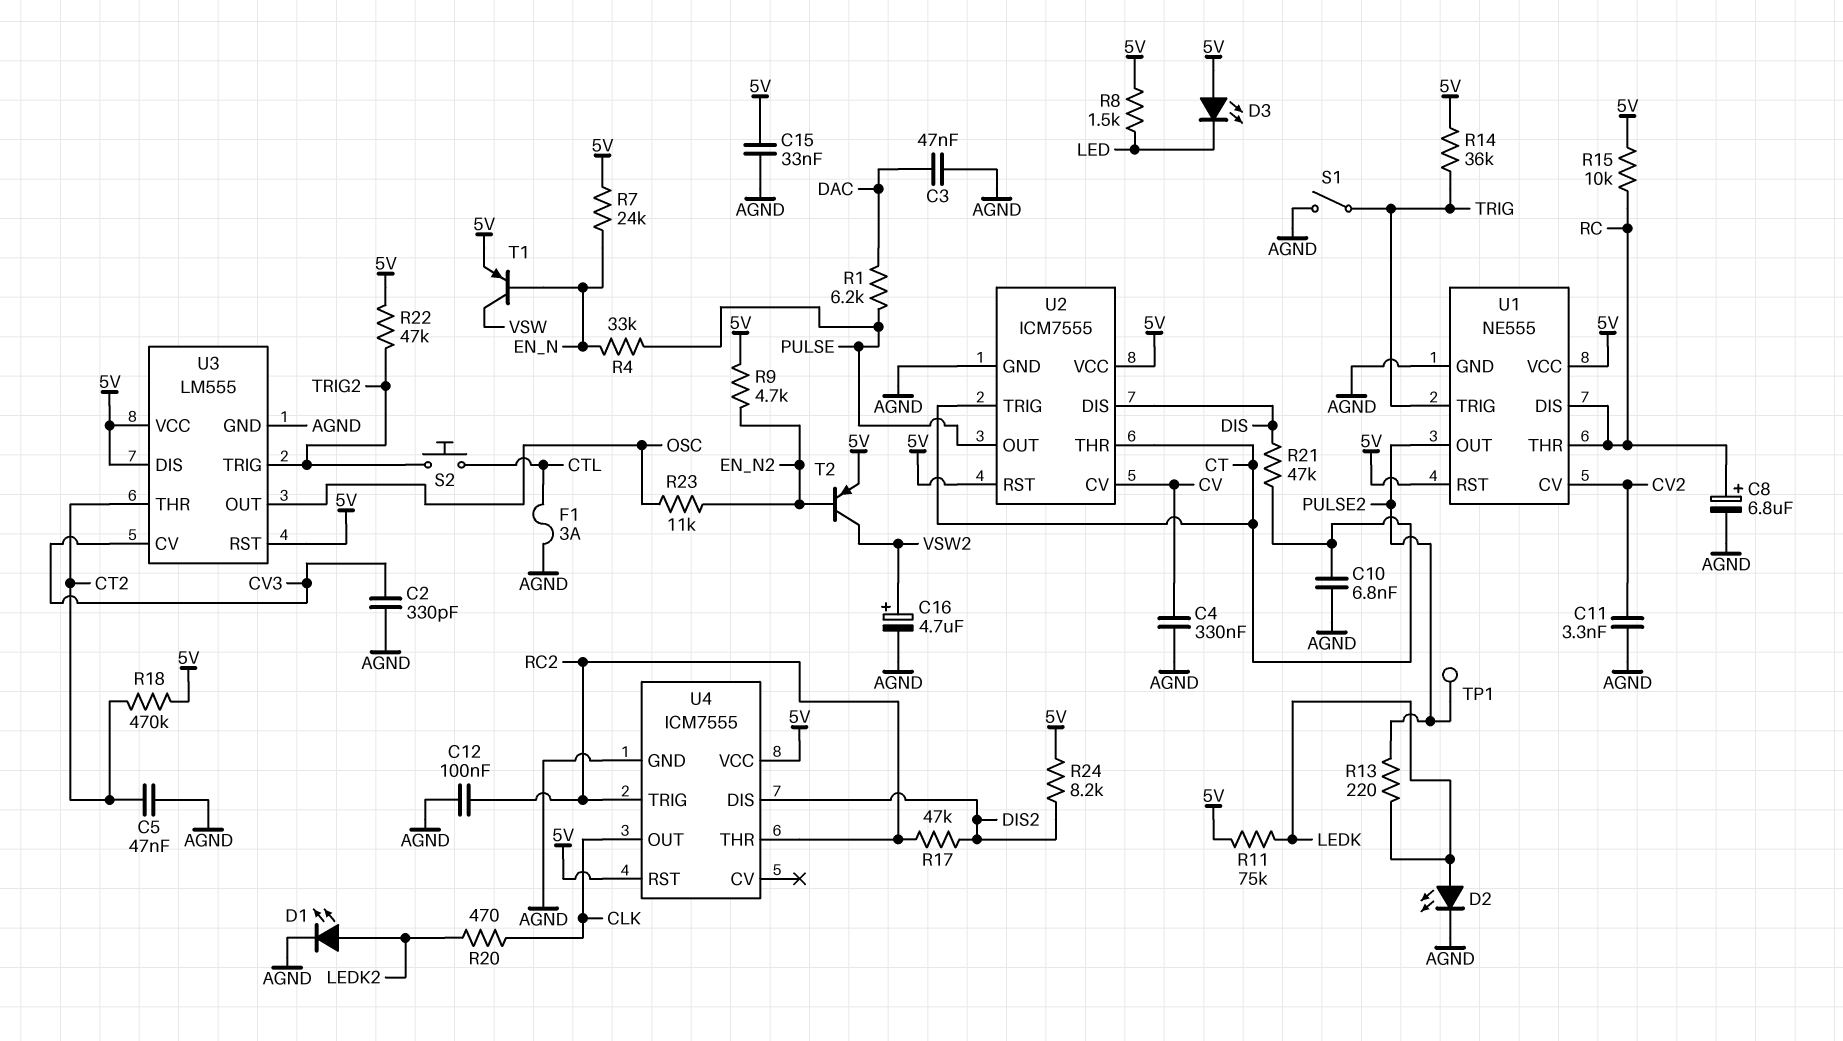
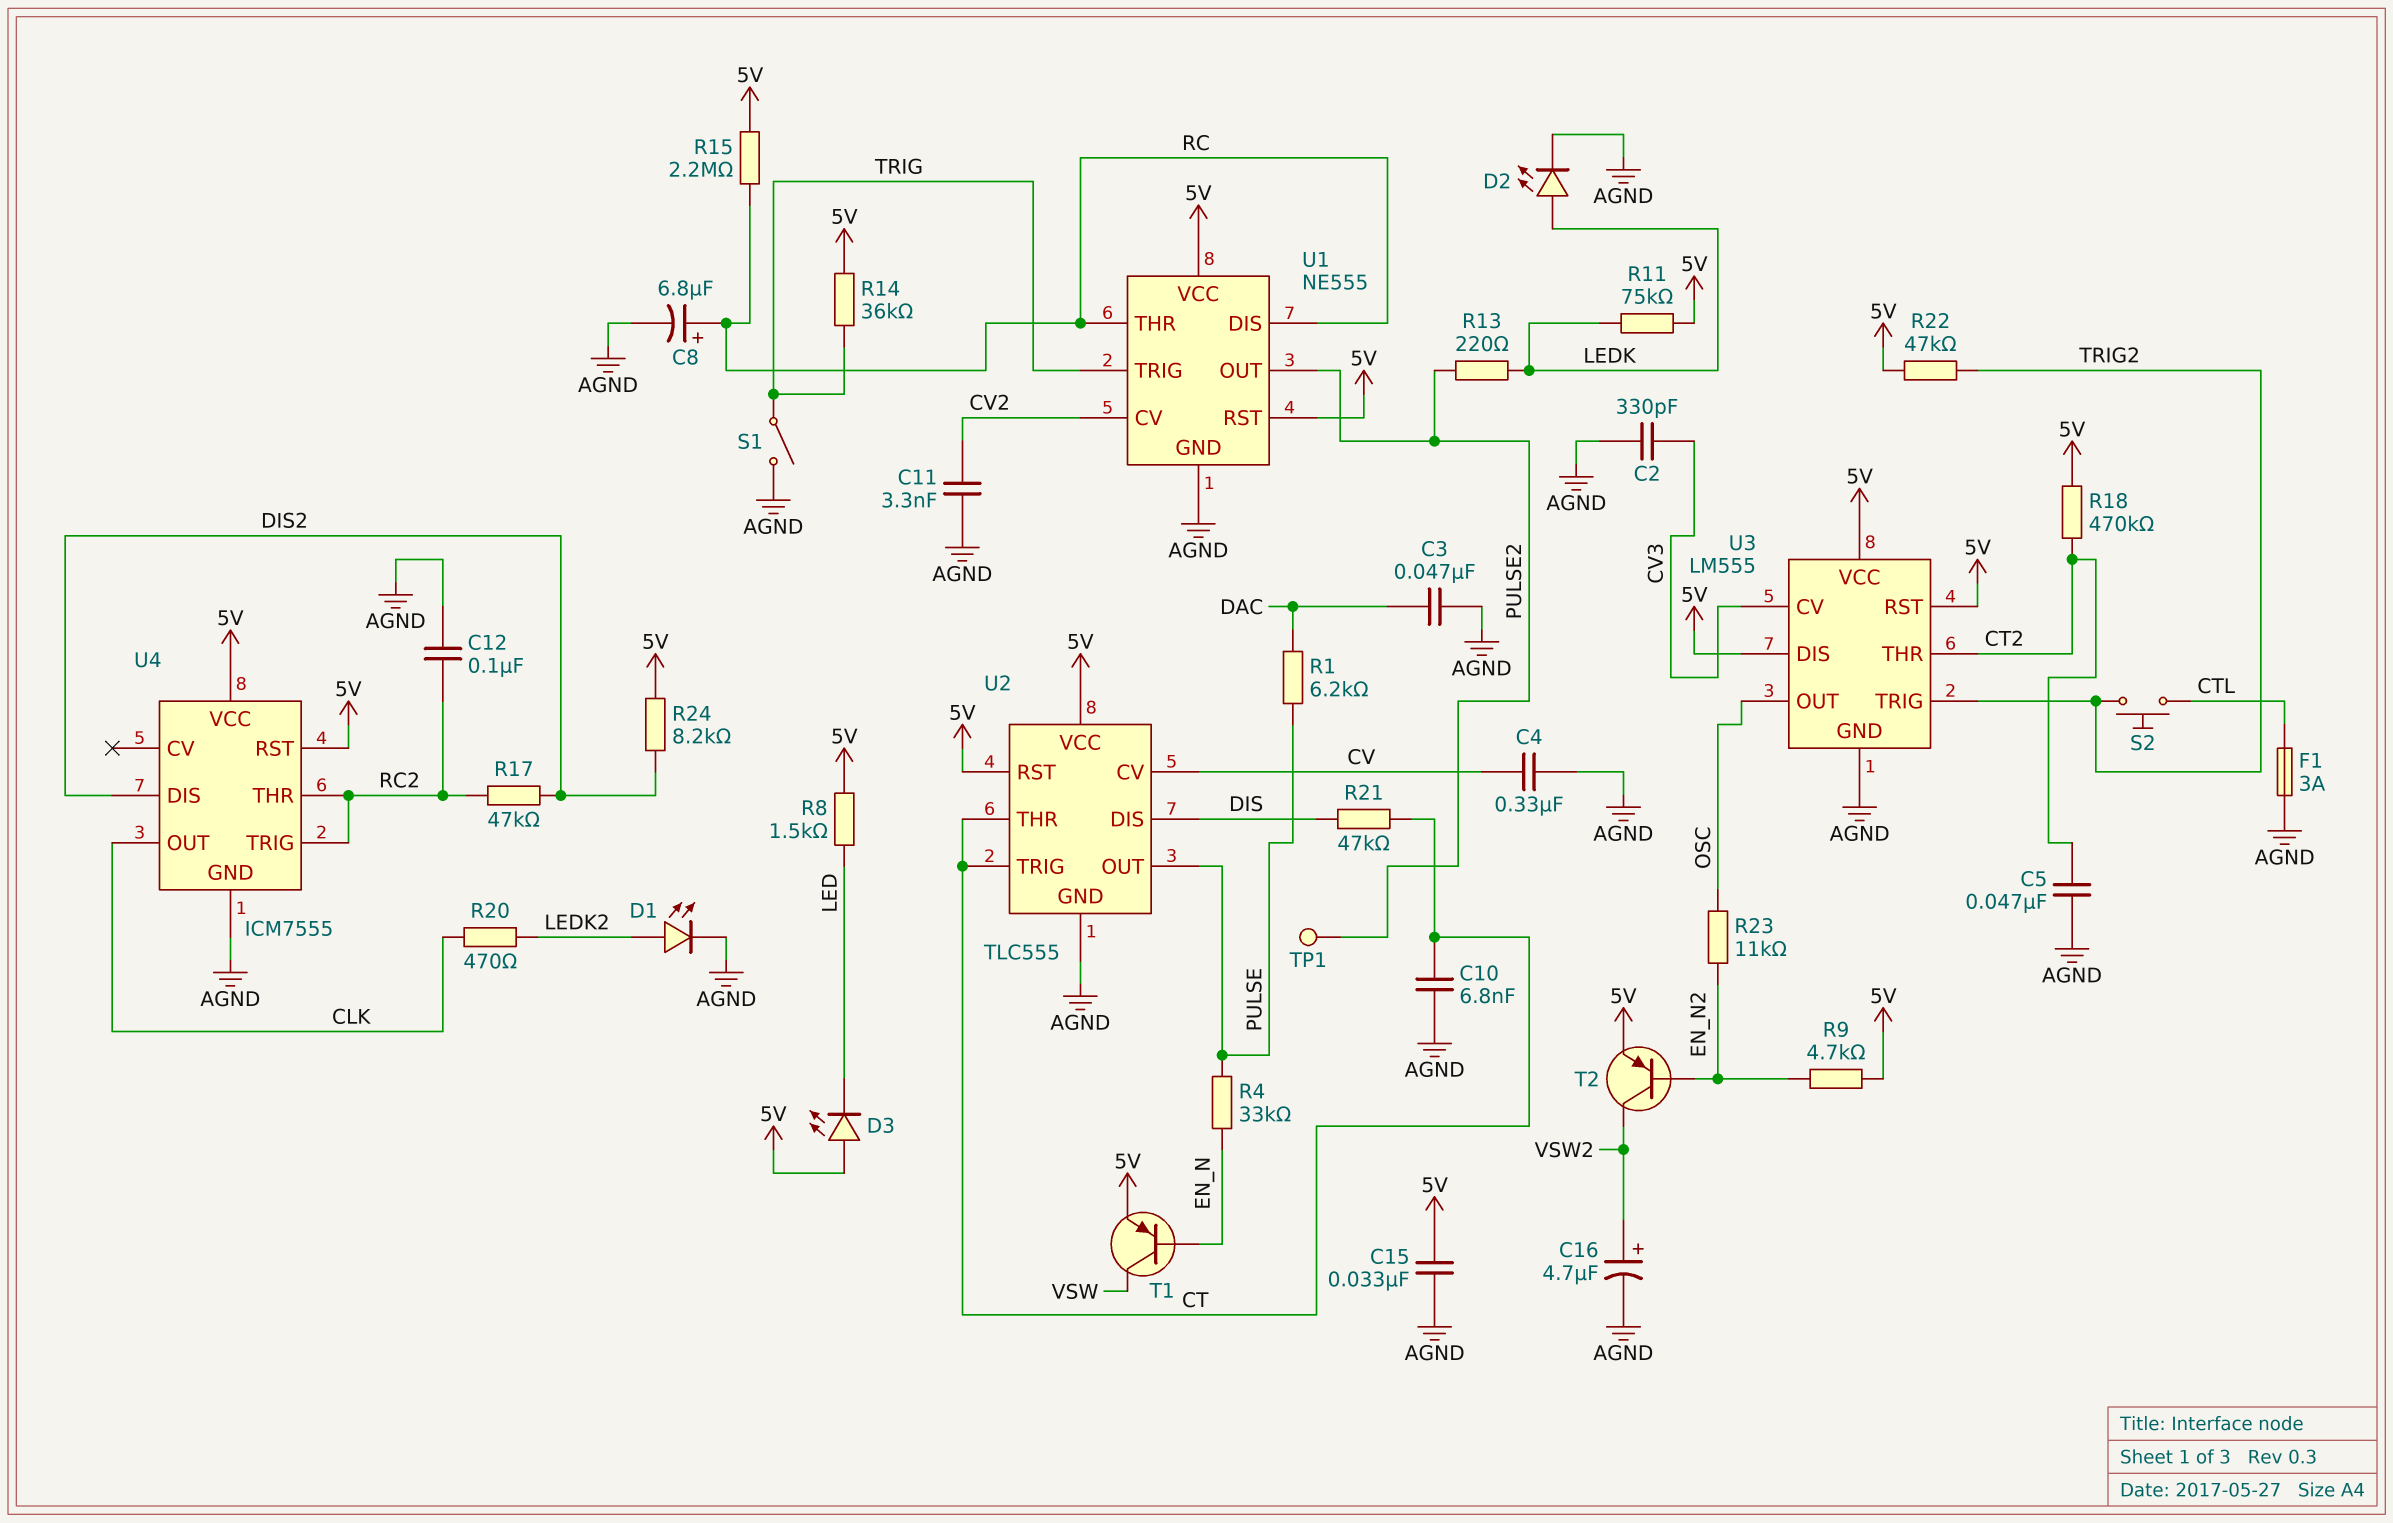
R7: 24k (5V, EN_N) -> none
R15: 10k (5V, RC) -> 2.2M (5V, RC)
U2: ICM7555 -> TLC555

